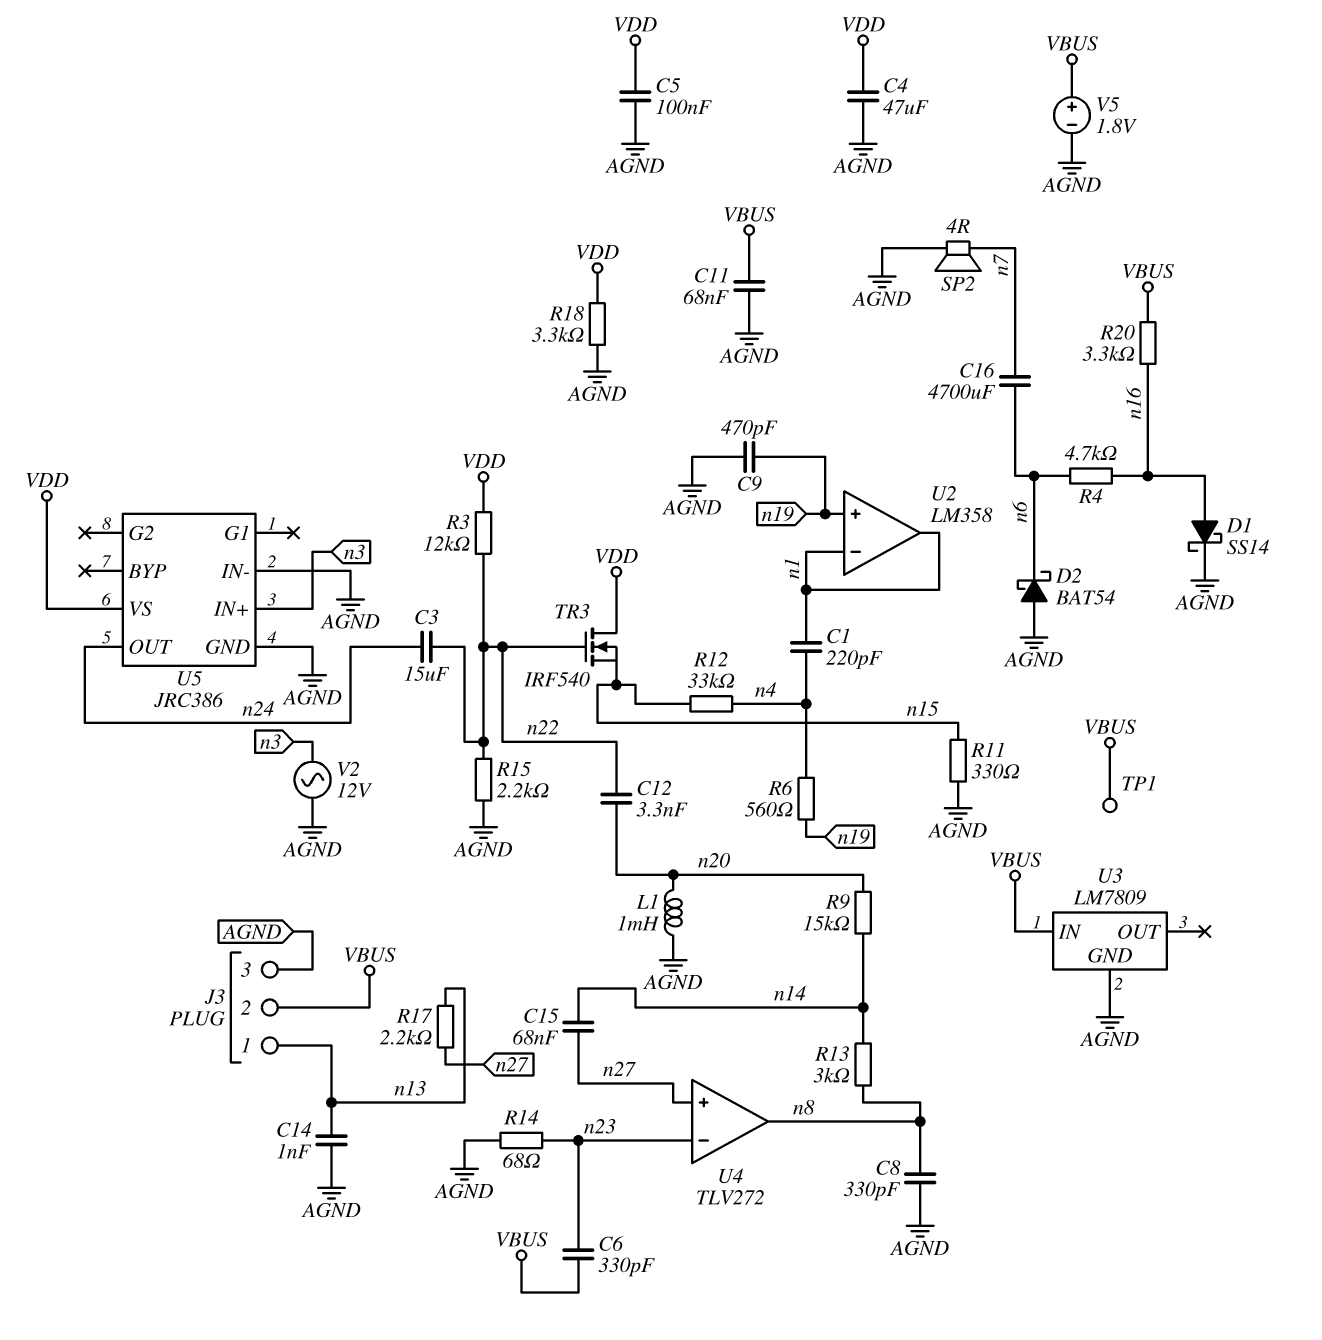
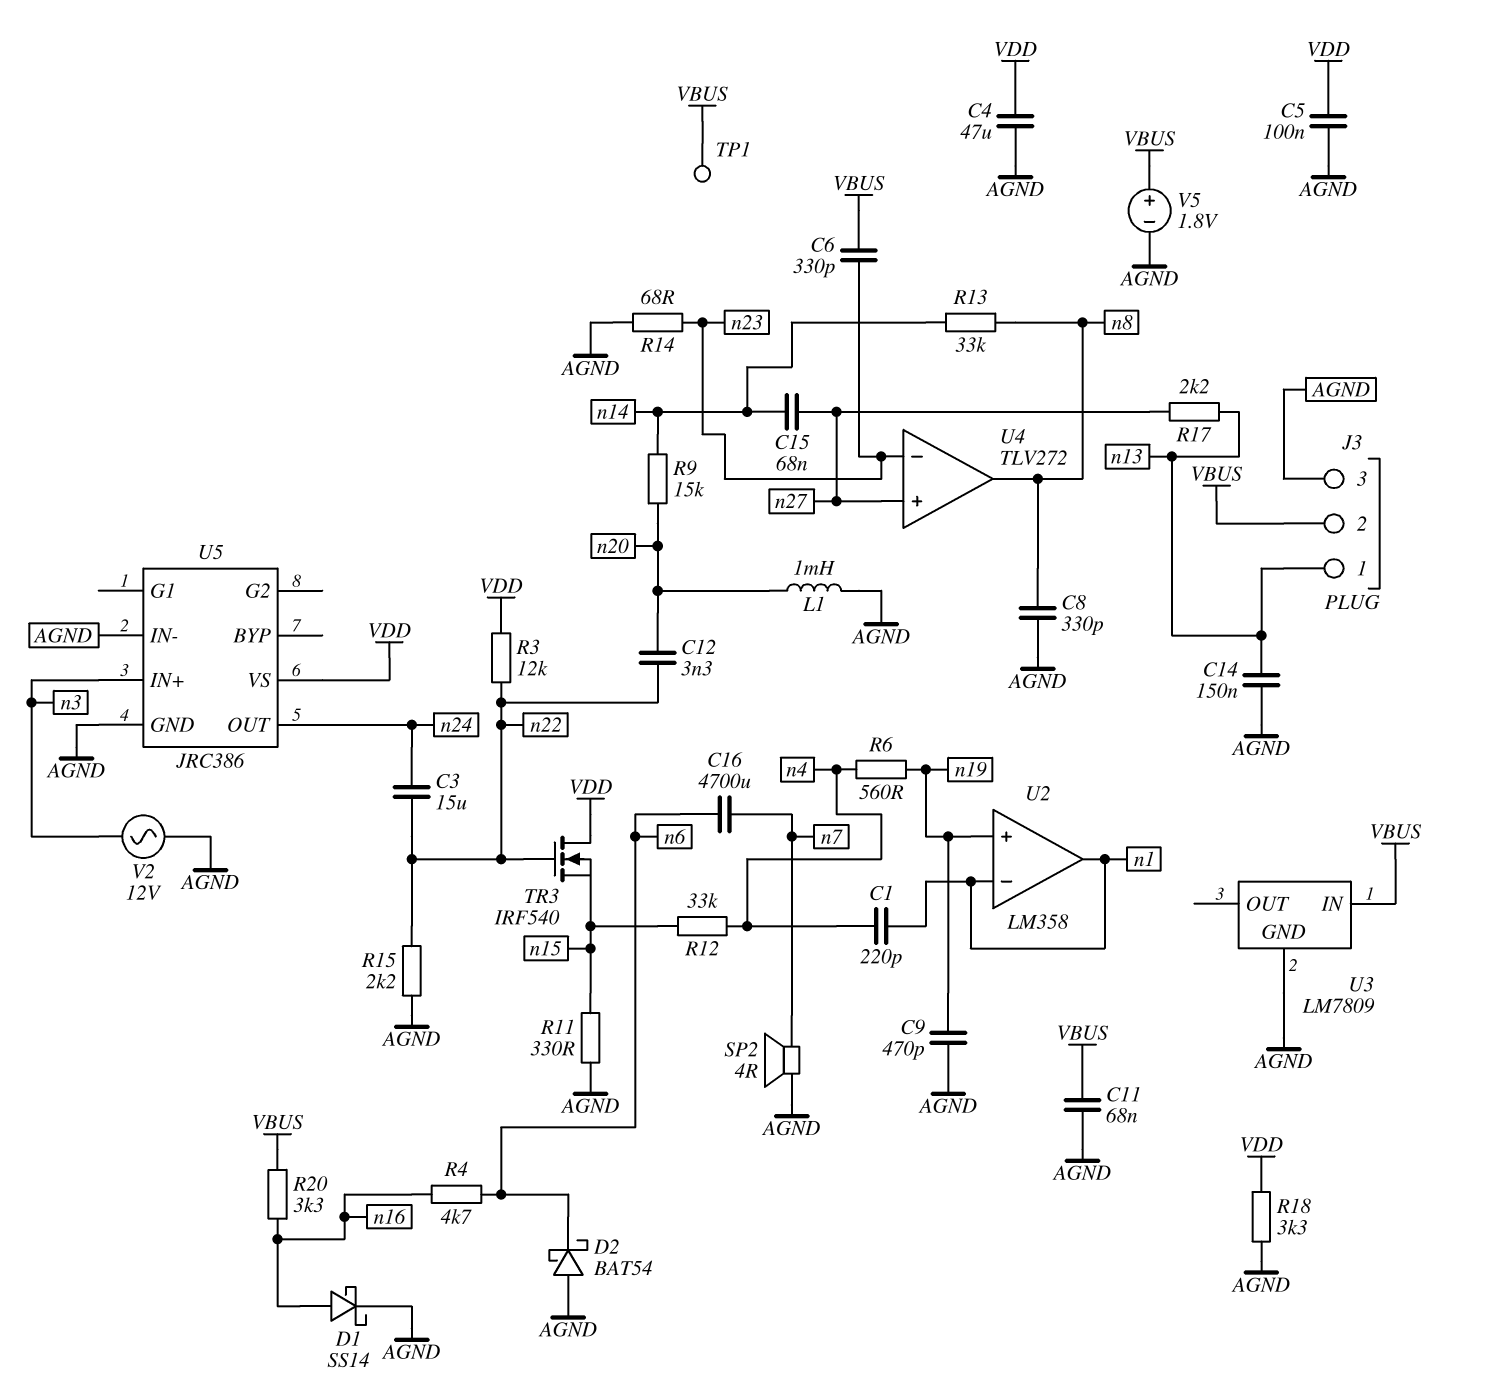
C14: 1nF (AGND, n13) -> 150nF (AGND, n13)
R13: 3k (n8, n14) -> 33k (n8, n14)

